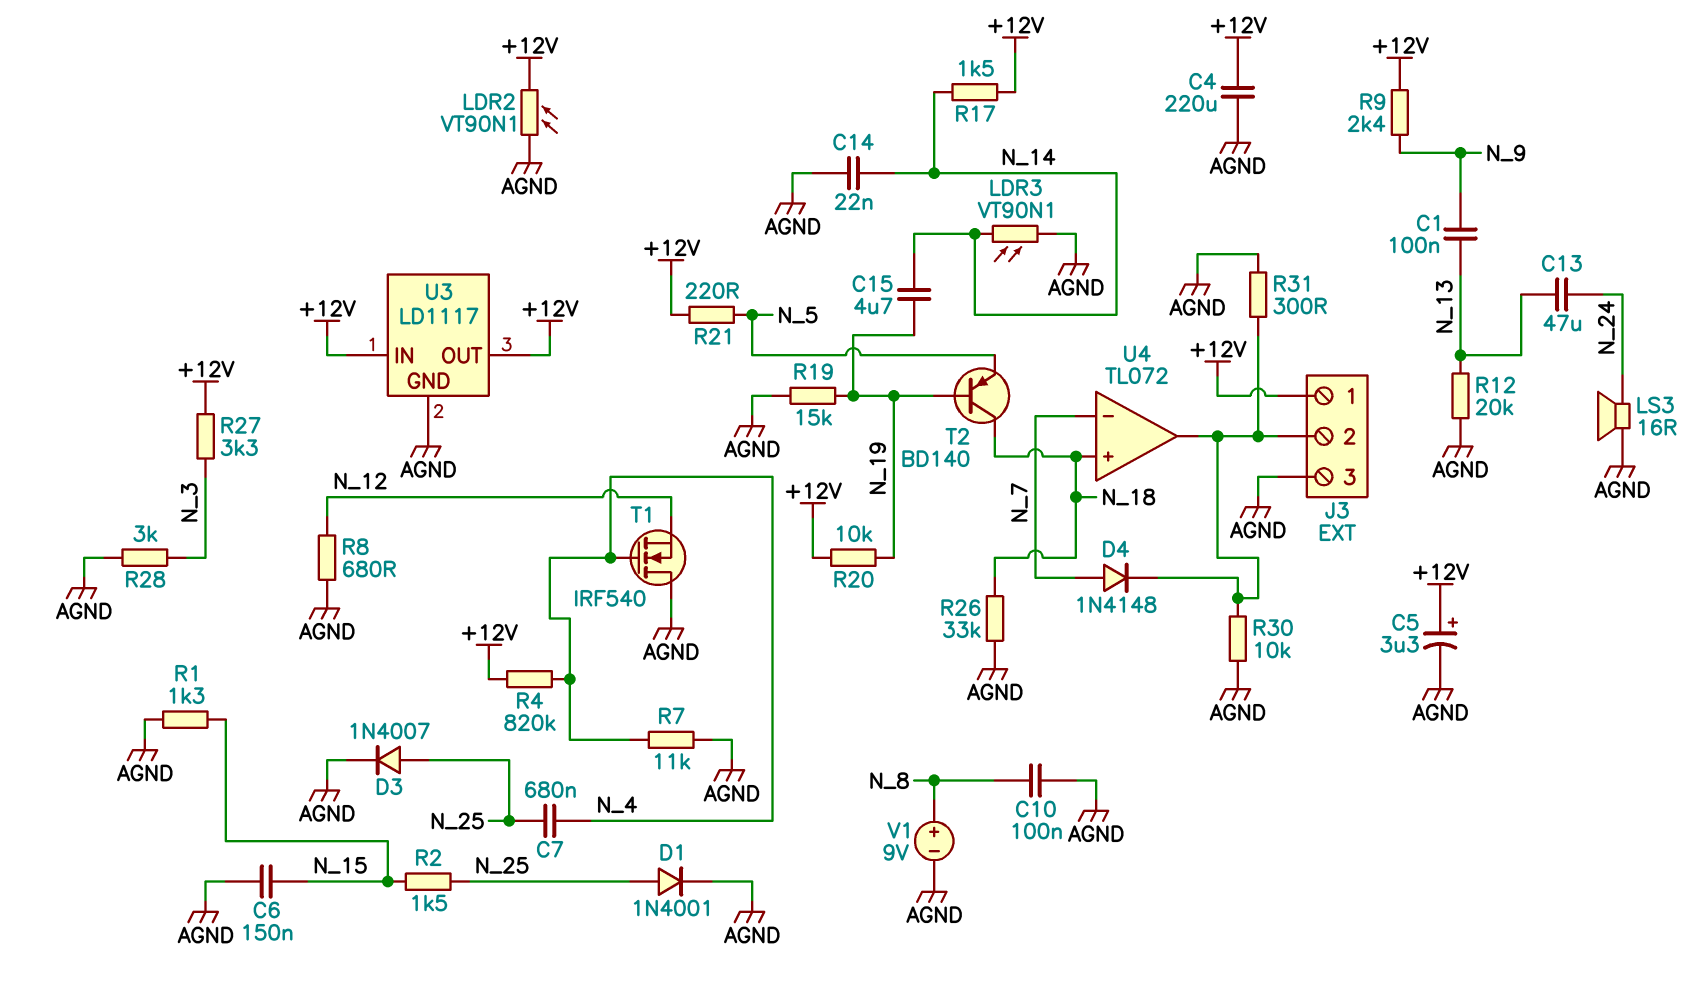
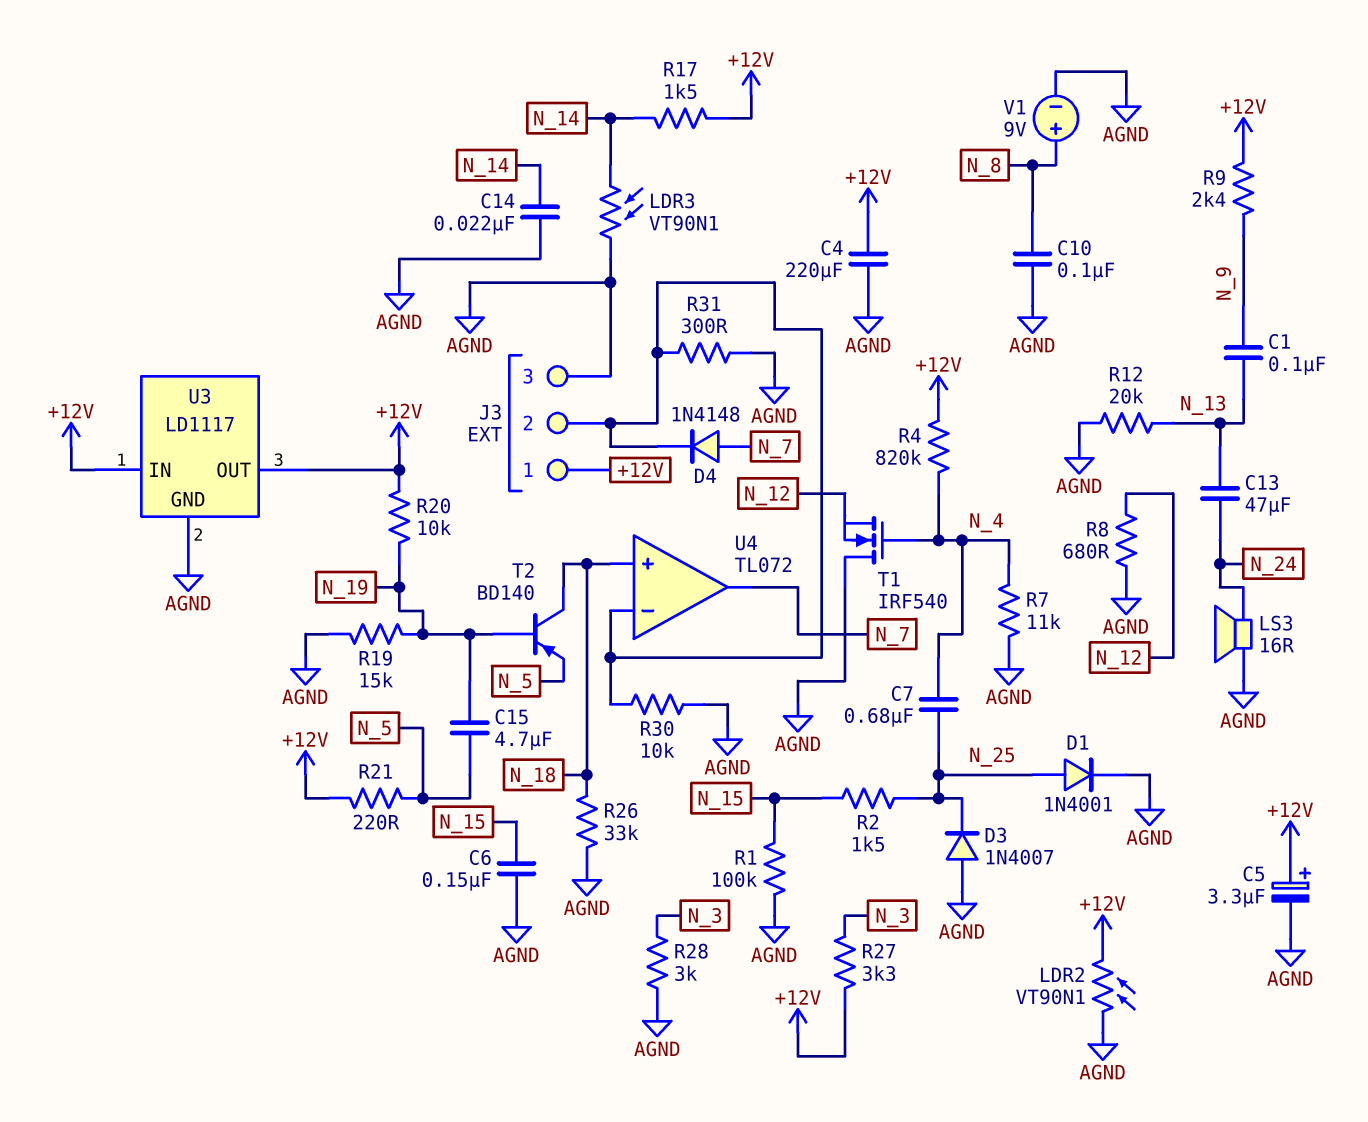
C15: 4.7uF (N_14, N_19) -> 4.7uF (N_5, N_19)
D3: diode 1N4007 (A N_25, K AGND) -> diode 1N4007 (A AGND, K N_25)
R1: 1.3k (AGND, N_15) -> 100k (AGND, N_15)
U4 pin in-: N_7 -> J3/2
U4 pin out: J3/2 -> N_7

